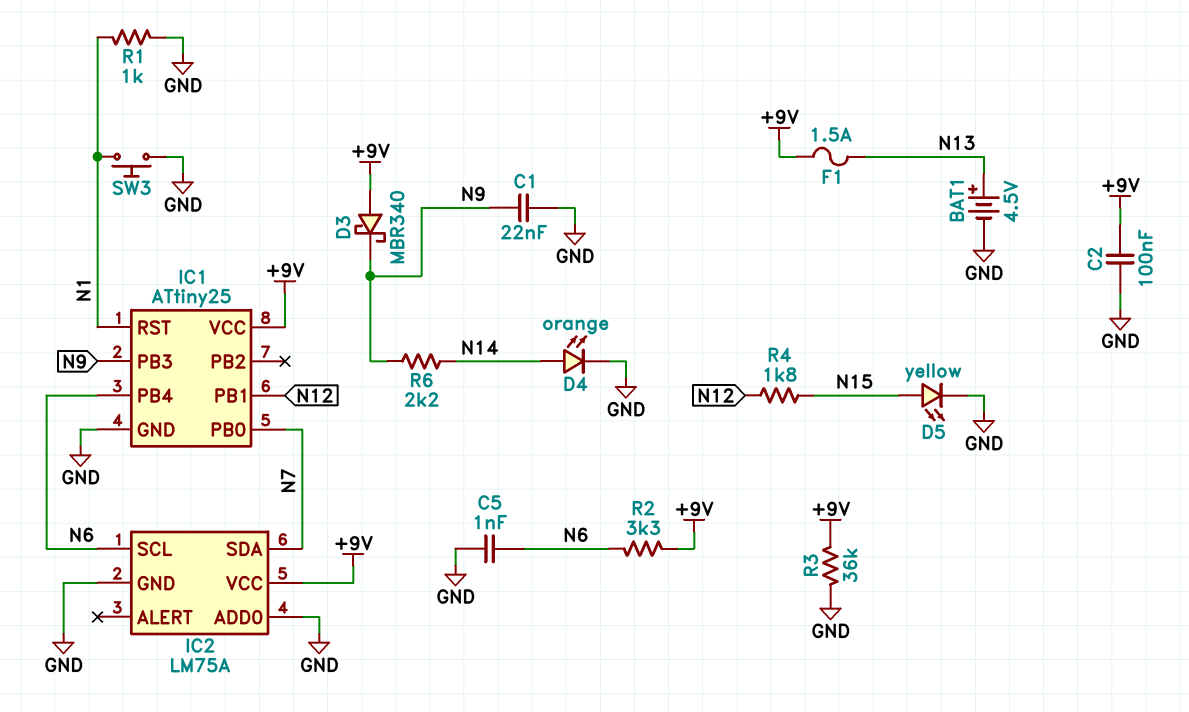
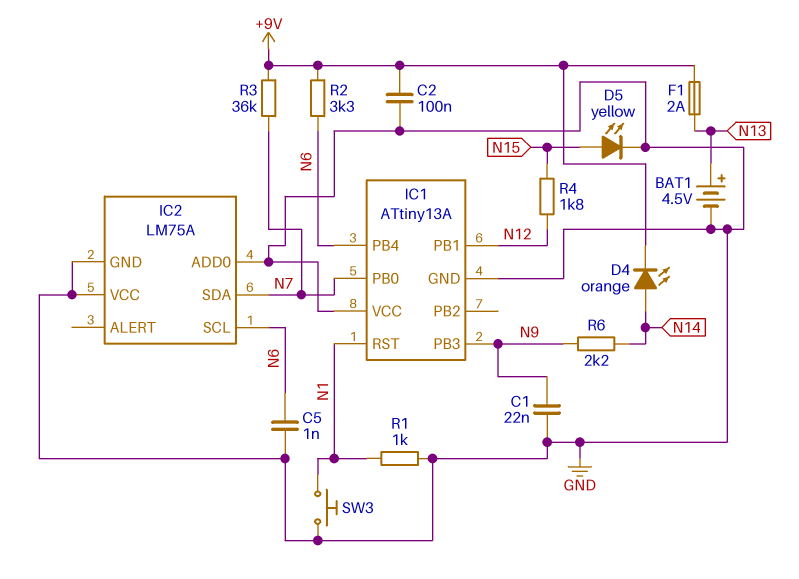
D3: schottky MBR340 (A +9V, K N9) -> none
D4: LED orange (A N14, K GND) -> LED orange (A N14, K +9V)
F1: 1.5A (+9V, N13) -> 2A (+9V, N13)
IC1: ATtiny25 -> ATtiny13A
IC1 pin VCC: +9V -> GND
IC2 pin VCC: +9V -> GND
R3: 36k (+9V, GND) -> 36k (+9V, N7)

